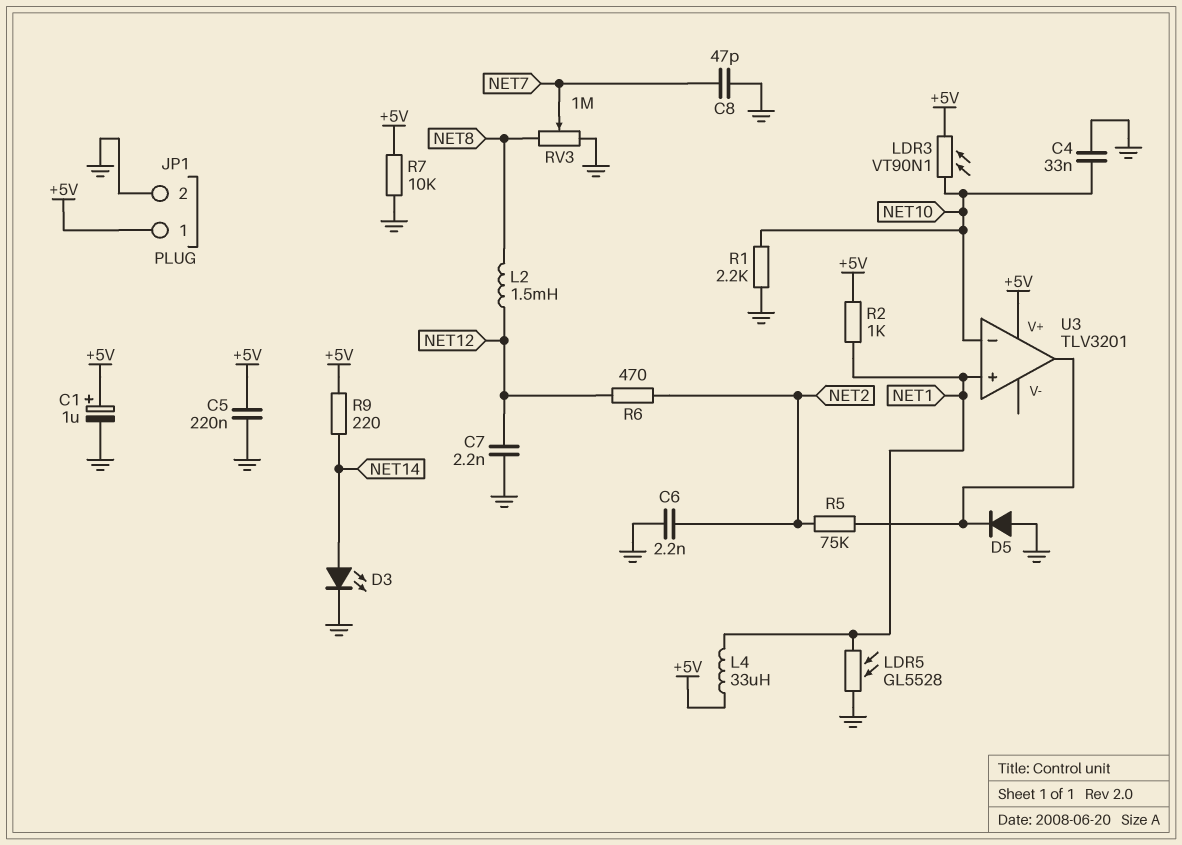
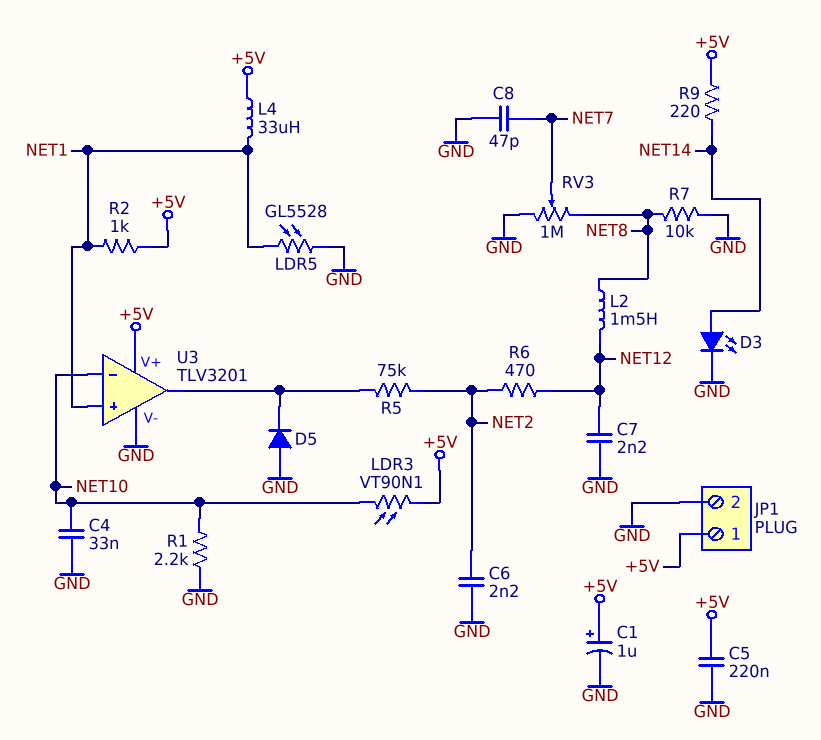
R7: 10k (+5V, GND) -> 10k (GND, NET8)
U3 pin V-: none -> GND

